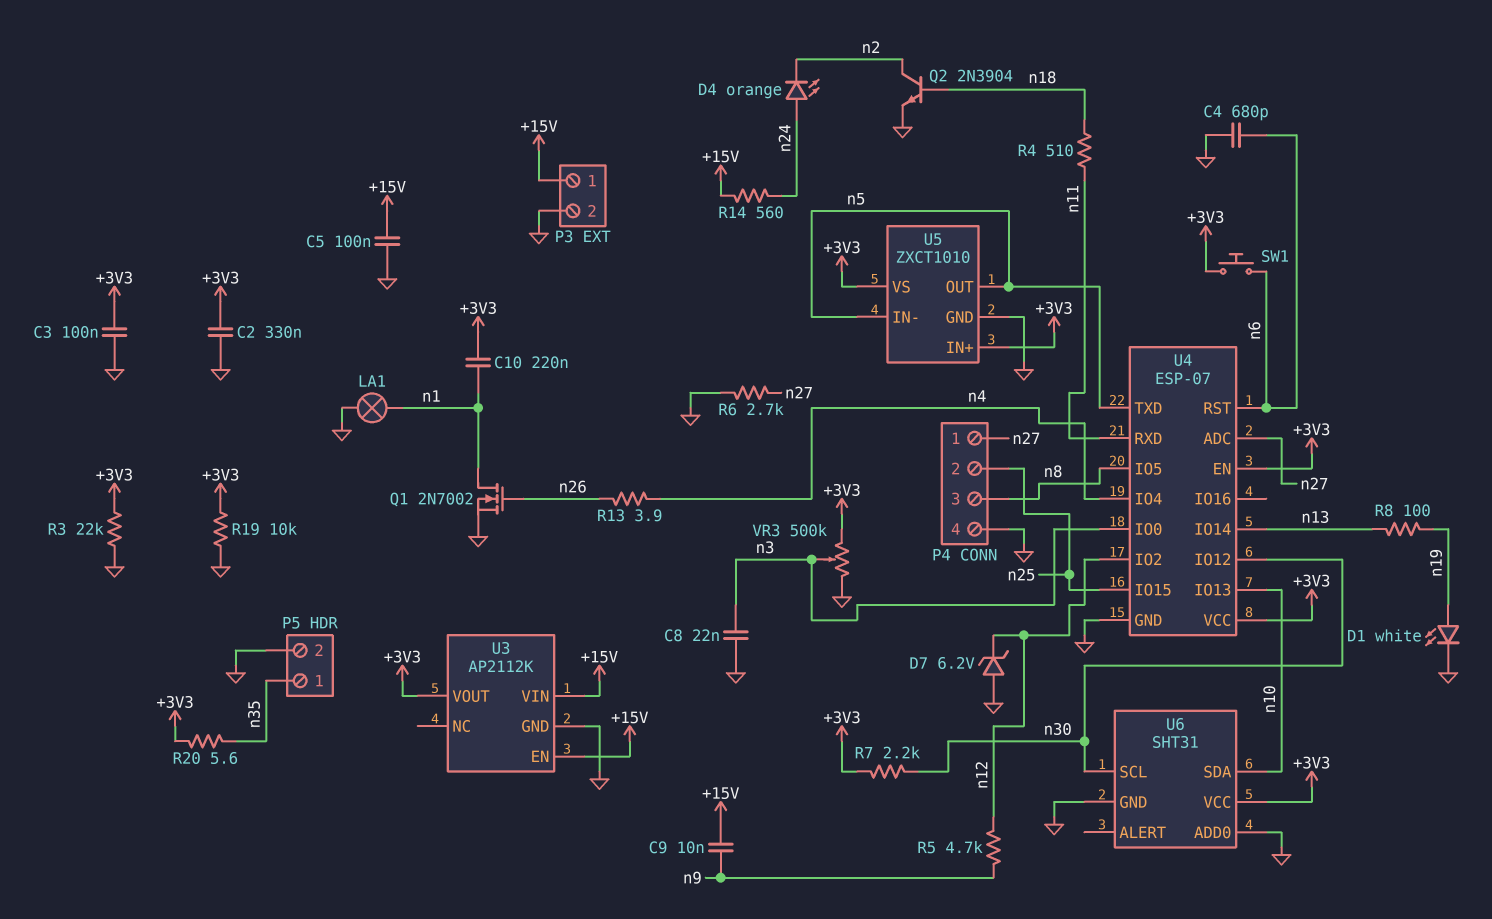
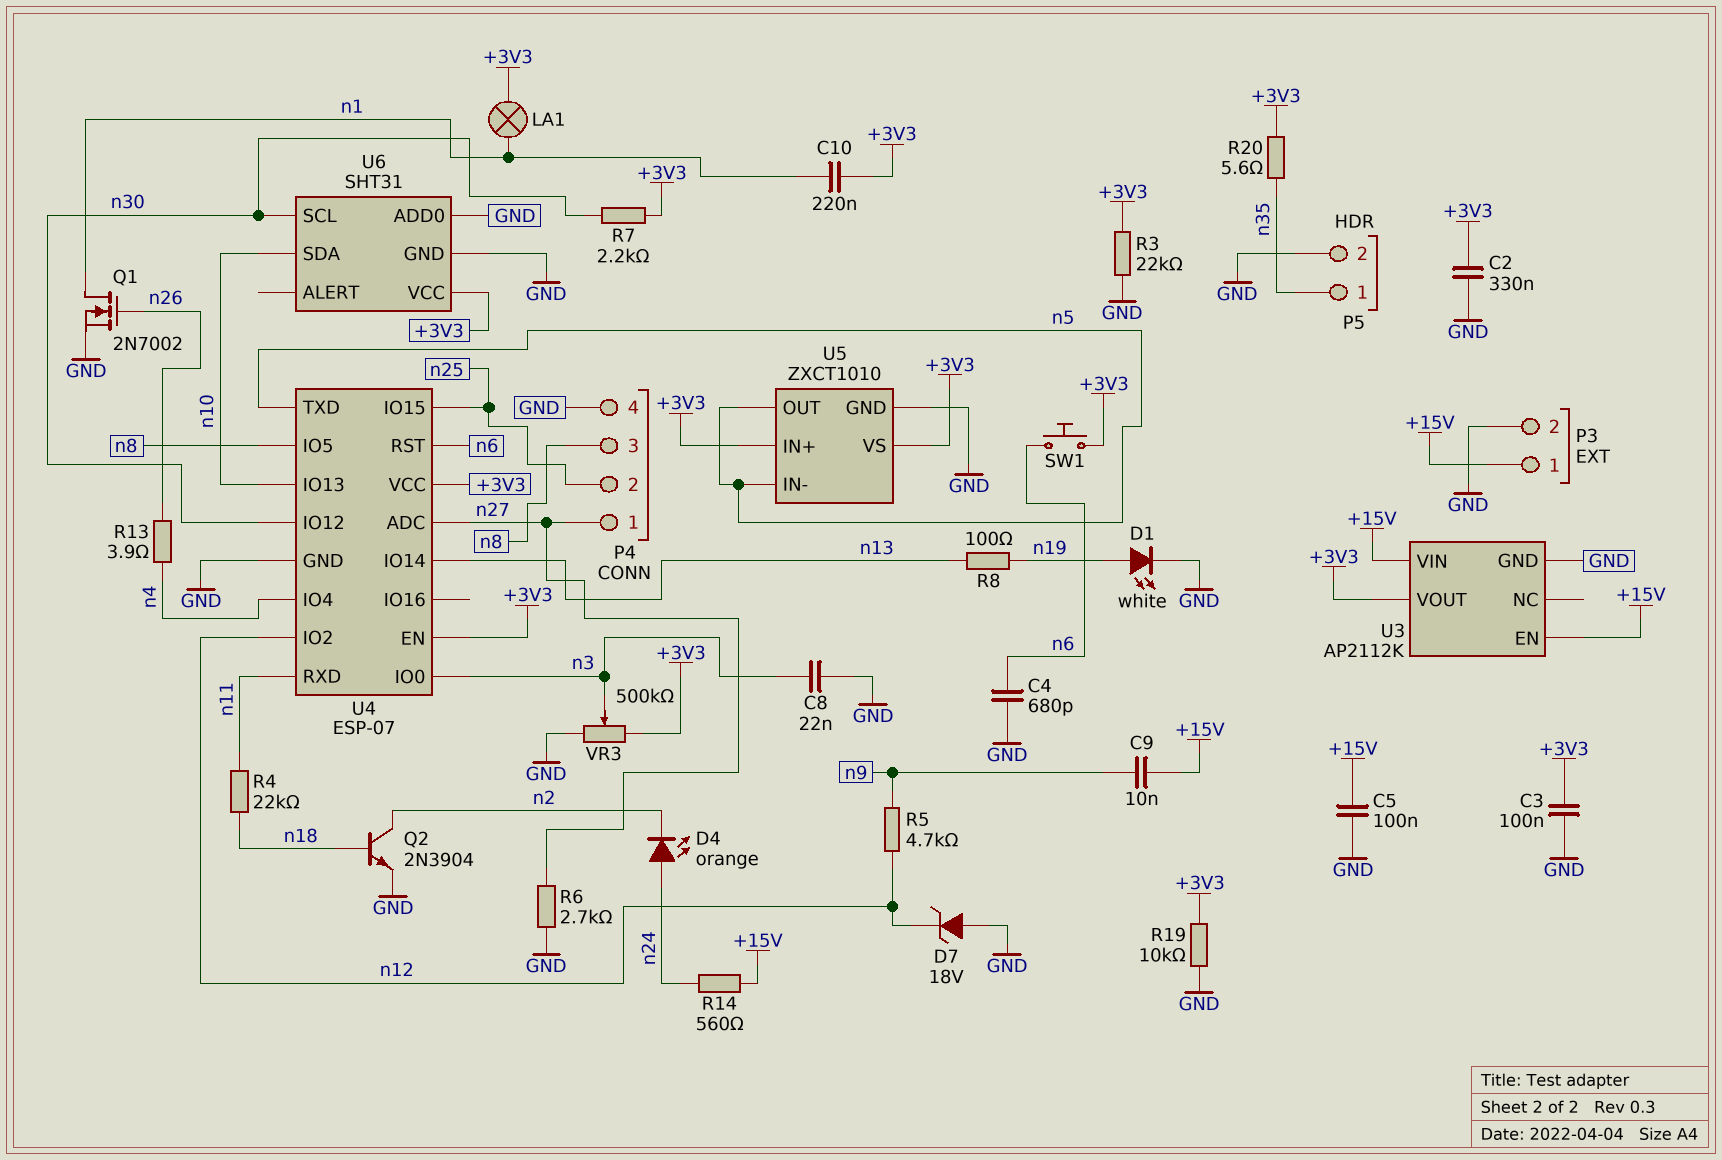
D7: zener 6.2V (A GND, K n12) -> zener 18V (A GND, K n12)
LA1: lamp (GND, n1) -> lamp (+3V3, n1)
R4: 510 (n11, n18) -> 22k (n11, n18)

